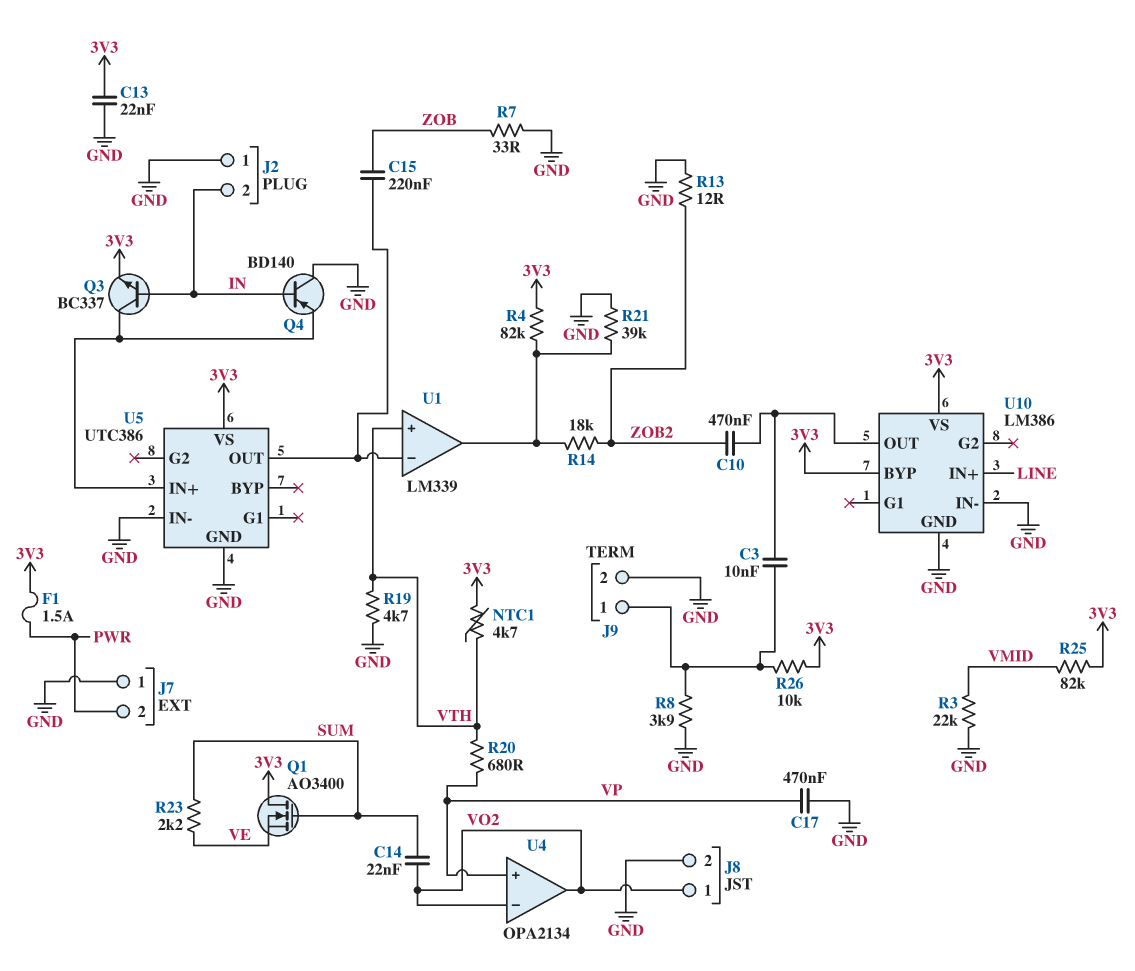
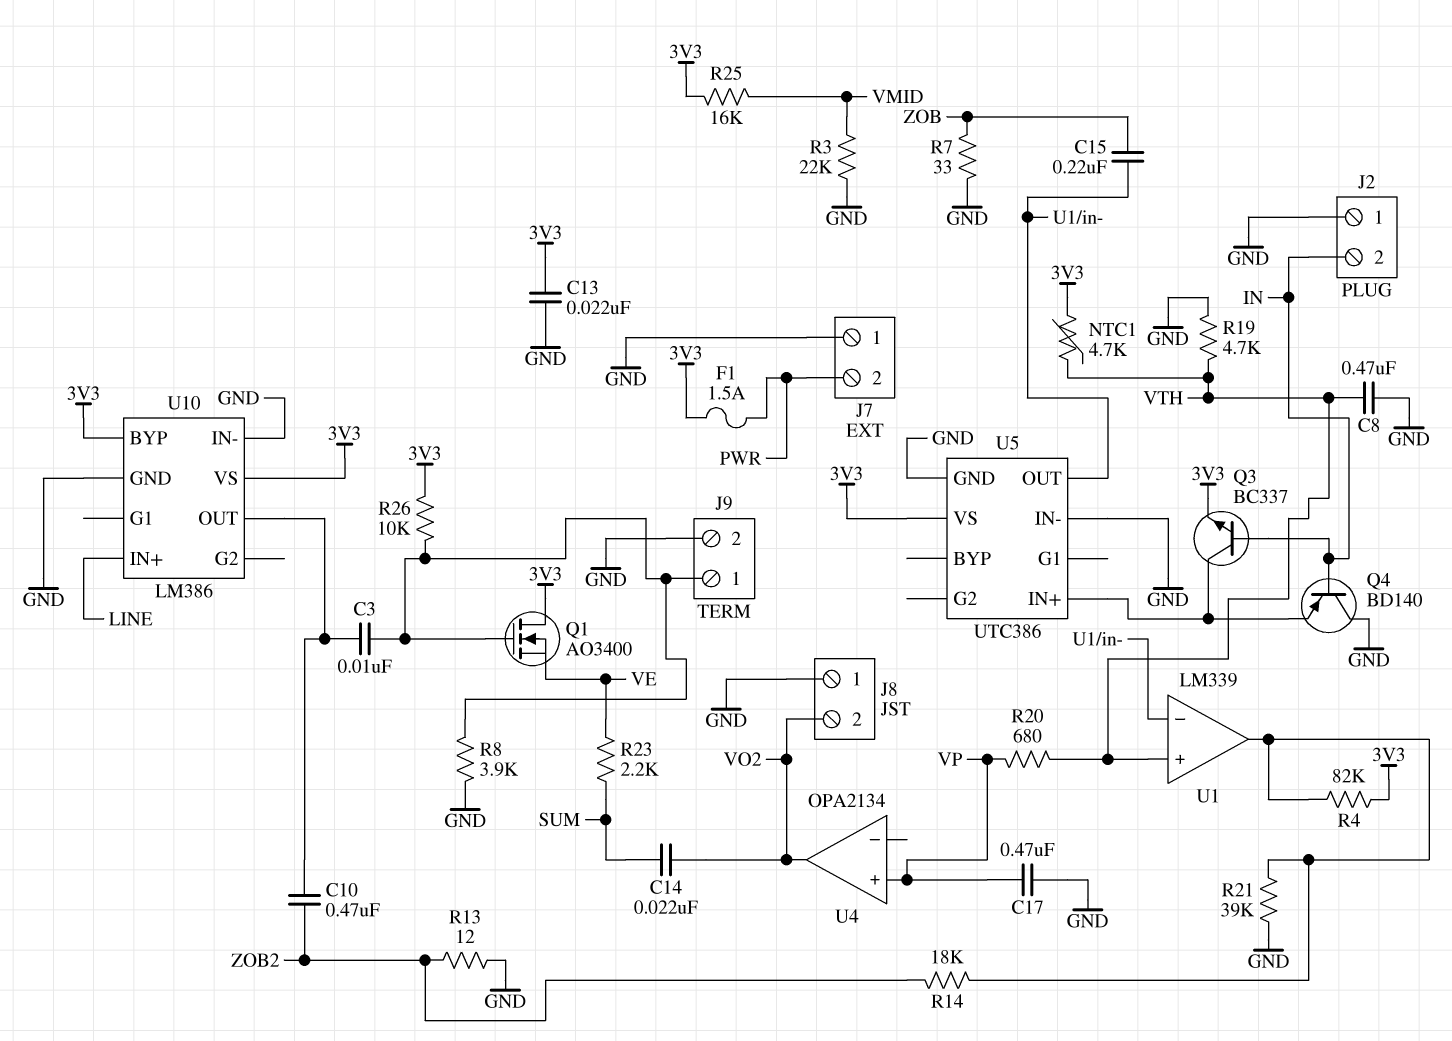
C8: none -> 470nF (GND, VTH)
J8 pin 1: VO2 -> GND
J8 pin 2: GND -> VO2
Q1: NMOS AO3400 (G SUM, D 3V3, S VE) -> NMOS AO3400 (G J9/1, D 3V3, S VE)
R25: 82k (3V3, VMID) -> 16k (3V3, VMID)
U4 pin in-: VO2 -> none

